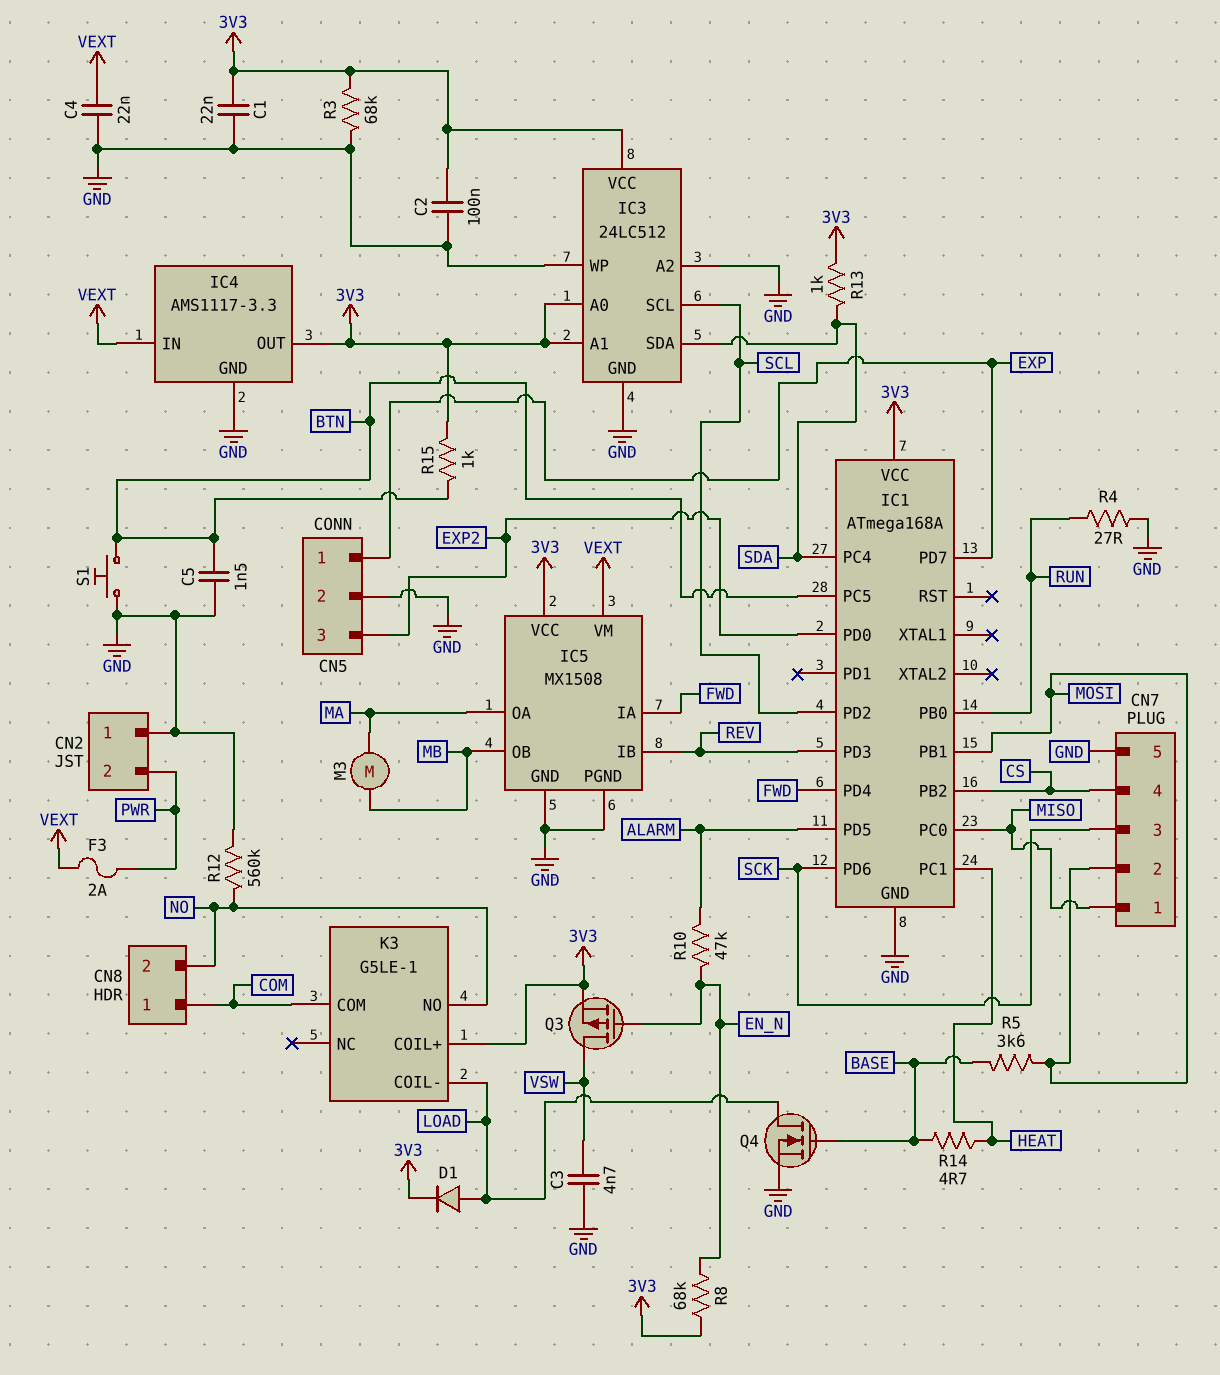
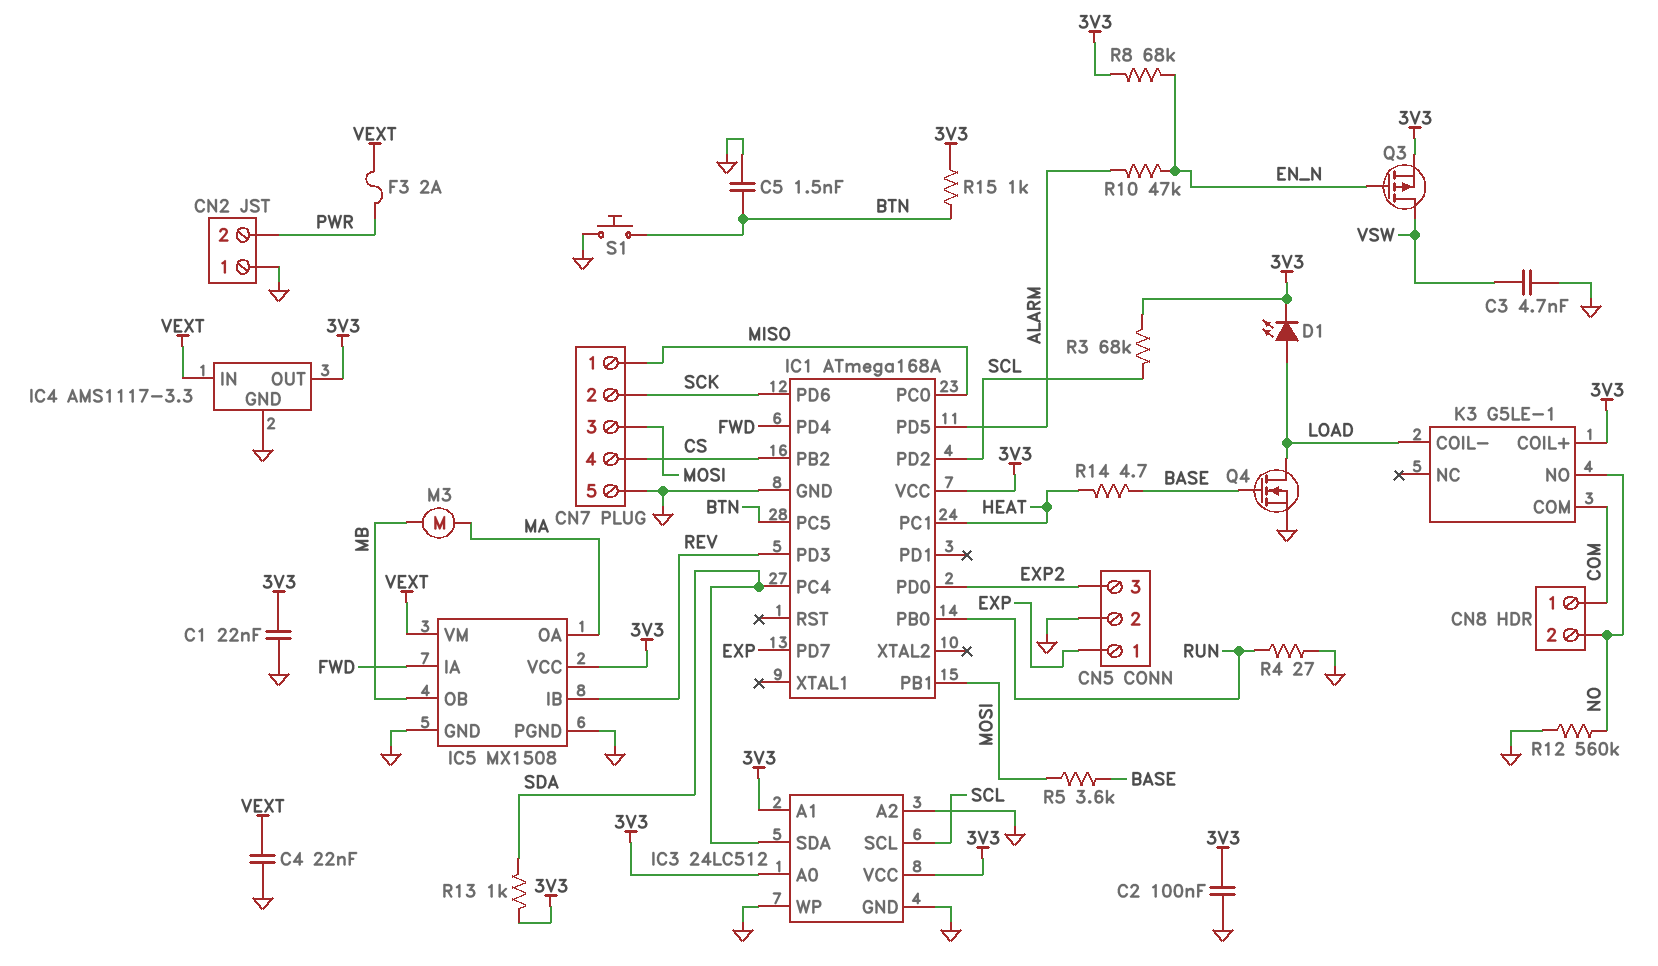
CN7 pin 2: MOSI -> SCK
CN7 pin 3: SCK -> MOSI
D1: diode (A LOAD, K 3V3) -> LED (A LOAD, K 3V3)
R3: 68k (3V3, GND) -> 68k (3V3, SCL)

